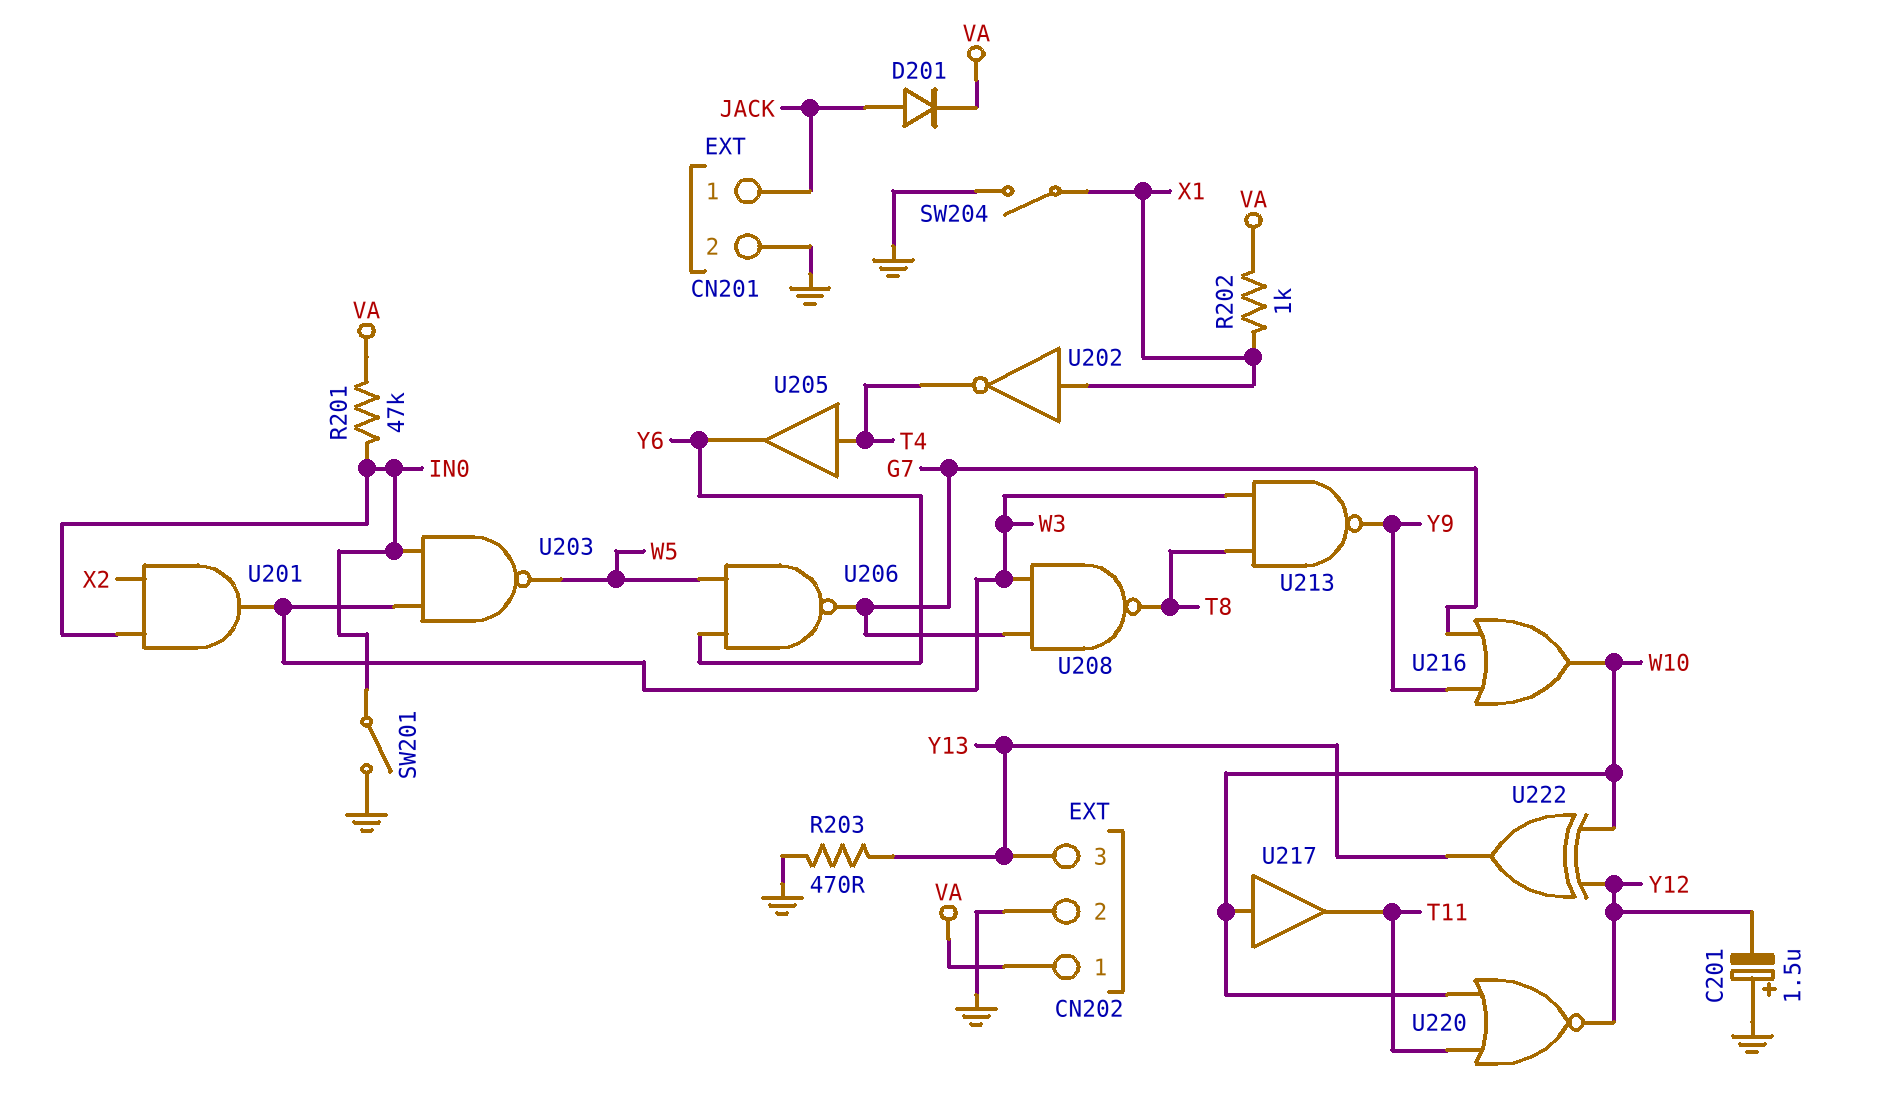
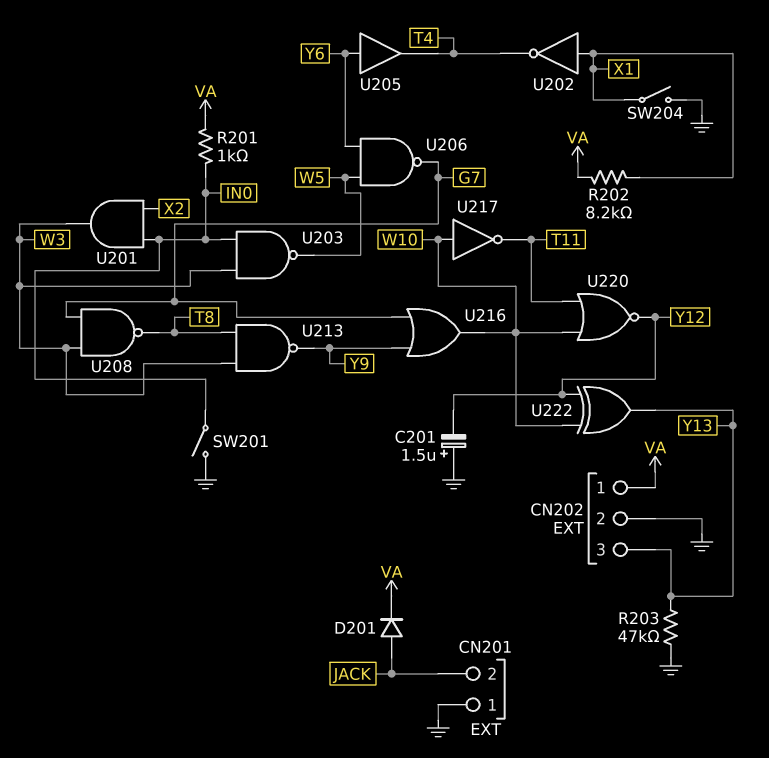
CN201 pin 1: JACK -> GND
CN201 pin 2: GND -> JACK
R201: 47k (IN0, VA) -> 1k (IN0, VA)
R202: 1k (VA, X1) -> 8.2k (VA, X1)
R203: 470 (GND, Y13) -> 47k (GND, Y13)
U205: buffer (in T4, out Y6) -> buffer (in Y6, out T4)
U217: buffer (in W10, out T11) -> NOT (in W10, out T11)

